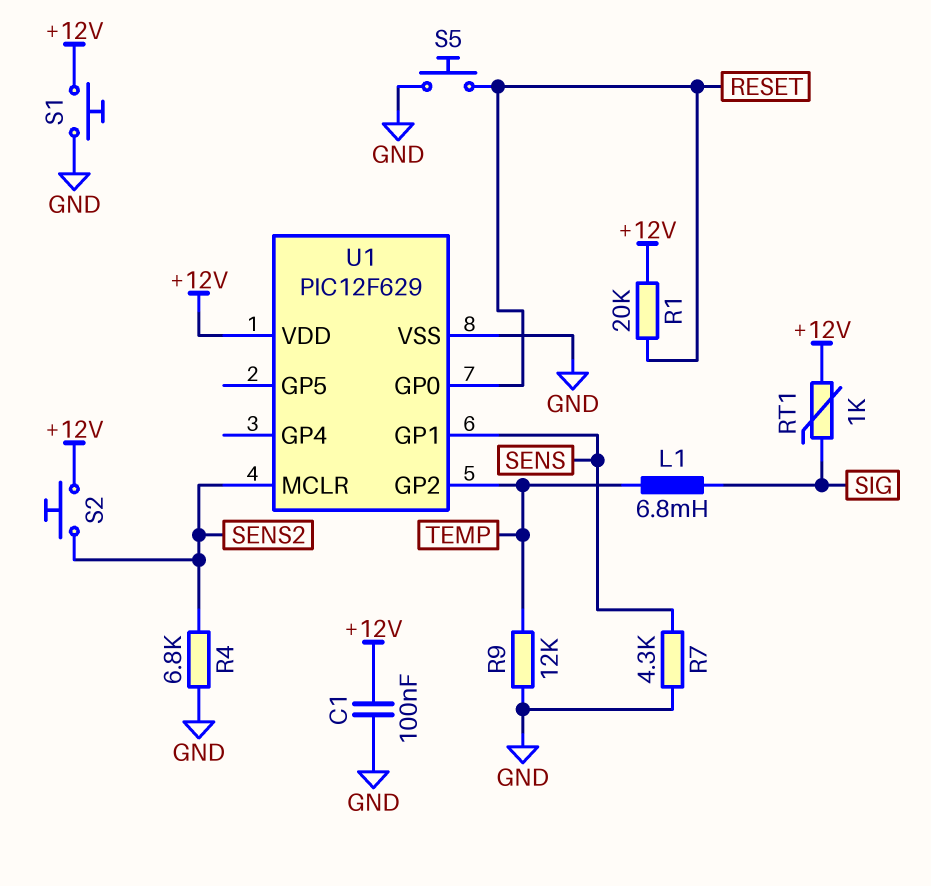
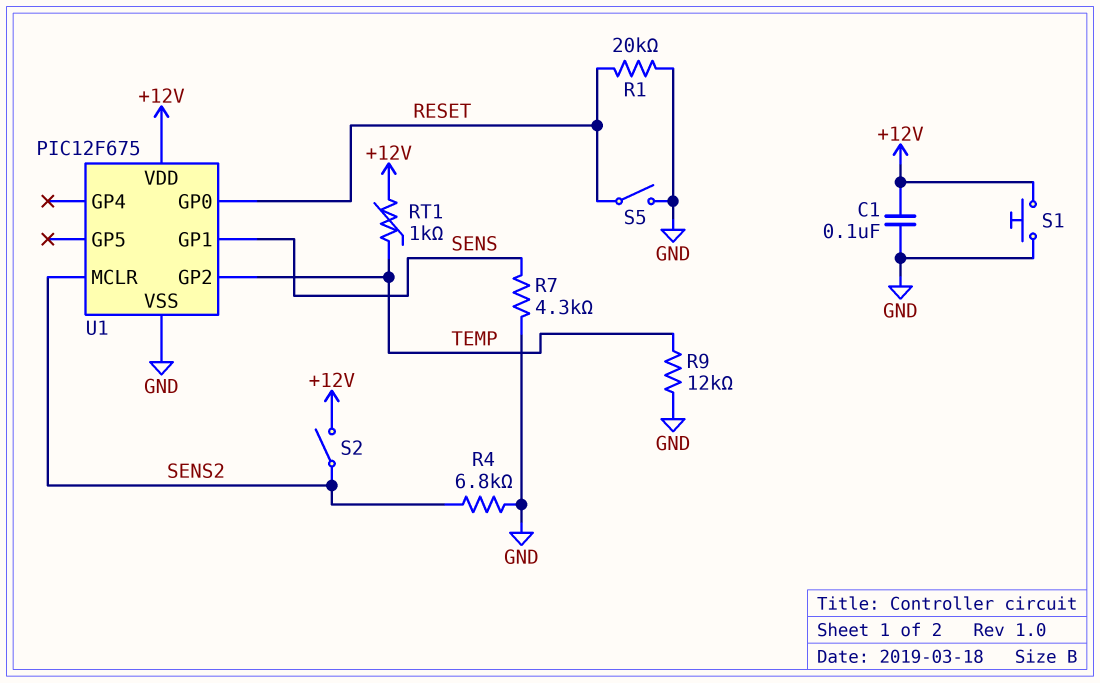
L1: 6.8mH (SIG, TEMP) -> none
R1: 20k (+12V, RESET) -> 20k (GND, RESET)
RT1: 1k (+12V, SIG) -> 1k (+12V, TEMP)
S2: button (+12V, SENS2) -> switch (+12V, SENS2)
S5: button (GND, RESET) -> switch (GND, RESET)
U1: PIC12F629 -> PIC12F675

